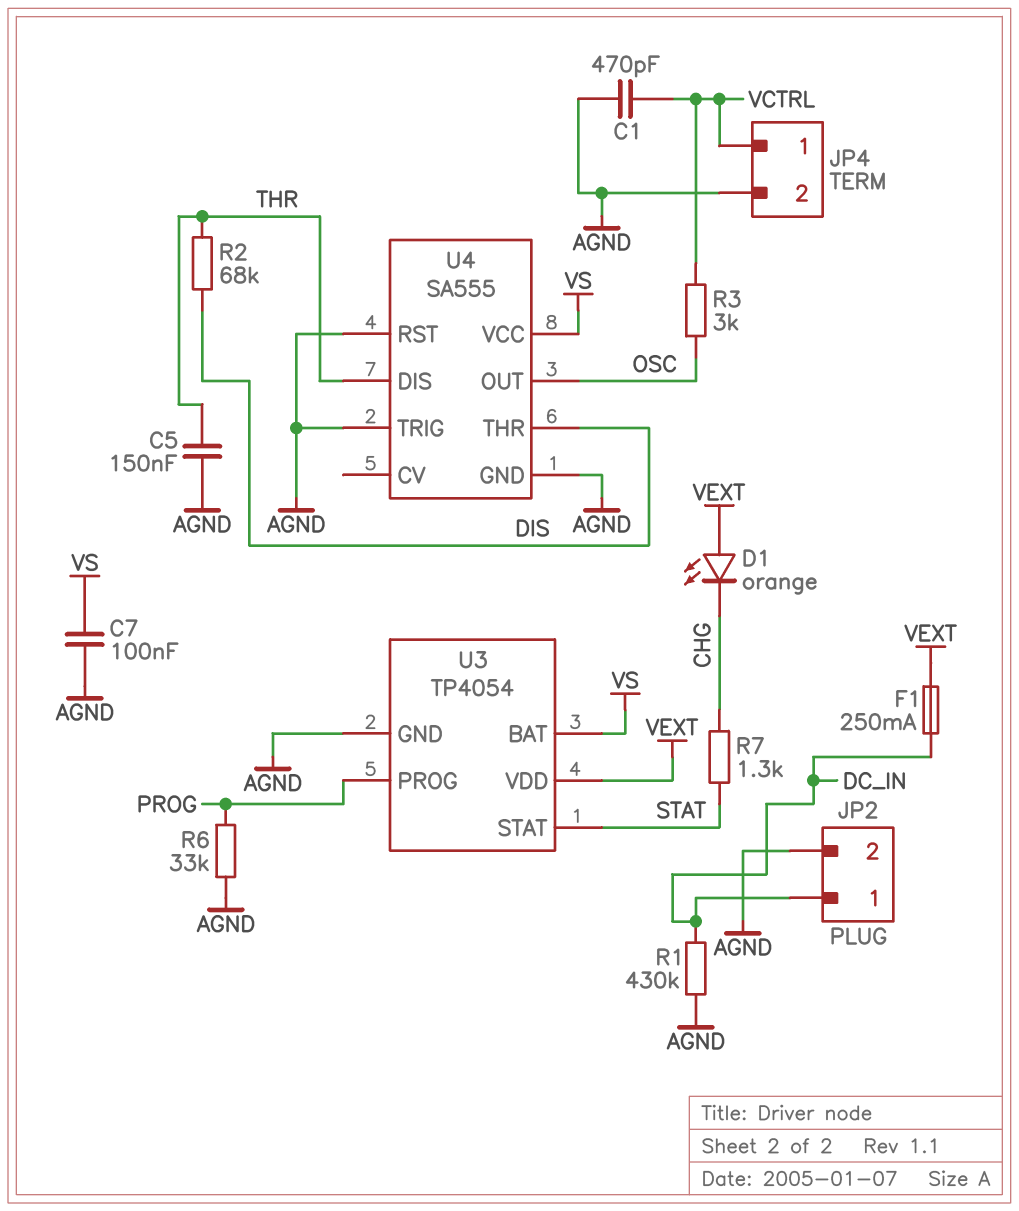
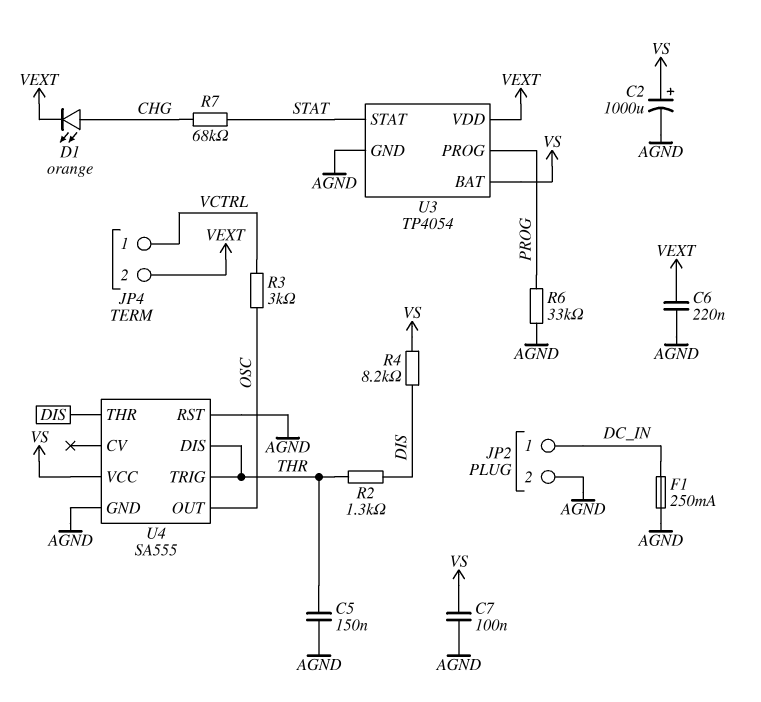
C1: 470pF (AGND, VCTRL) -> none
C2: none -> 1000uF (plus VS, minus AGND)
C6: none -> 220nF (AGND, VEXT)
D1: LED orange (A VEXT, K CHG) -> LED orange (A CHG, K VEXT)
F1: 250mA (DC_IN, VEXT) -> 250mA (AGND, DC_IN)
JP4 pin 2: AGND -> VEXT
R1: 430k (AGND, DC_IN) -> none
R2: 68k (DIS, THR) -> 1.3k (DIS, THR)
R4: none -> 8.2k (DIS, VS)
R7: 1.3k (CHG, STAT) -> 68k (CHG, STAT)
U4 pin TRIG: AGND -> THR

